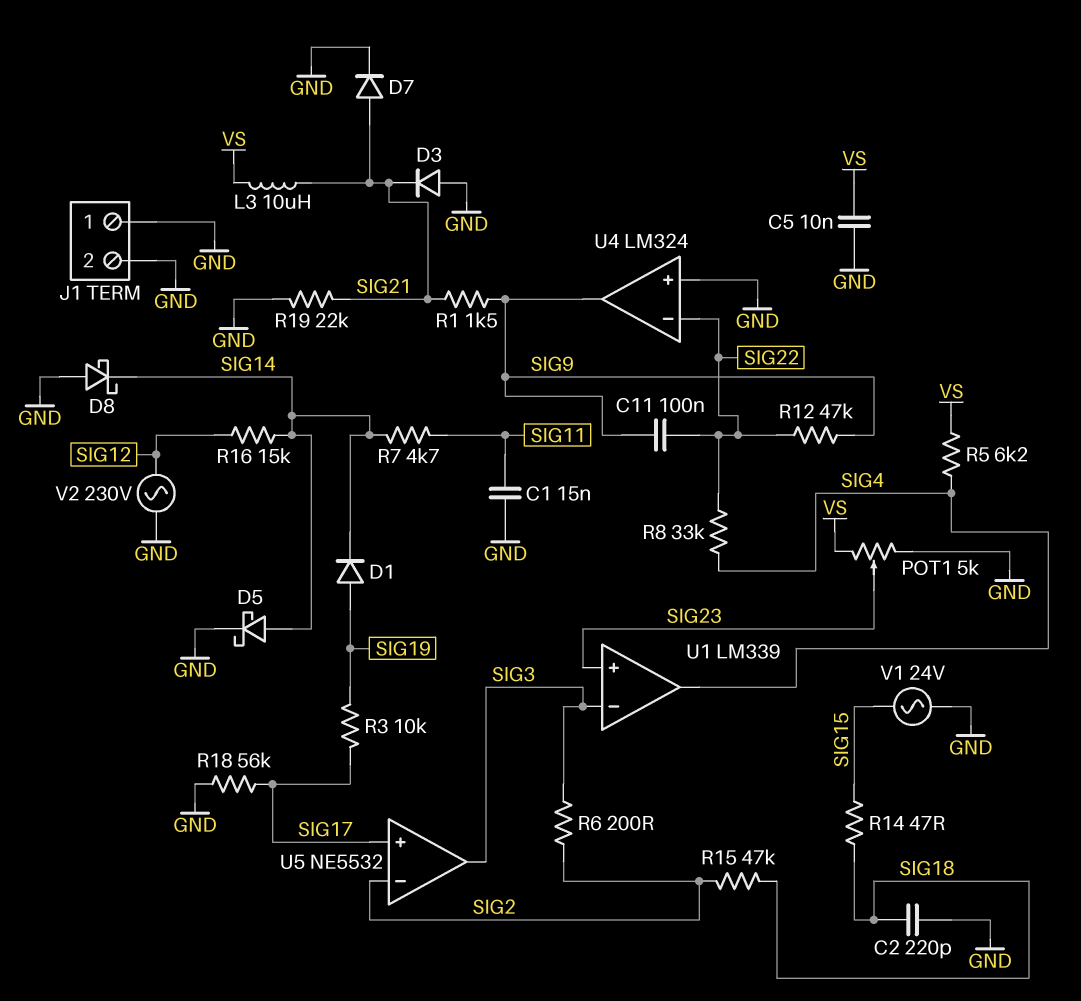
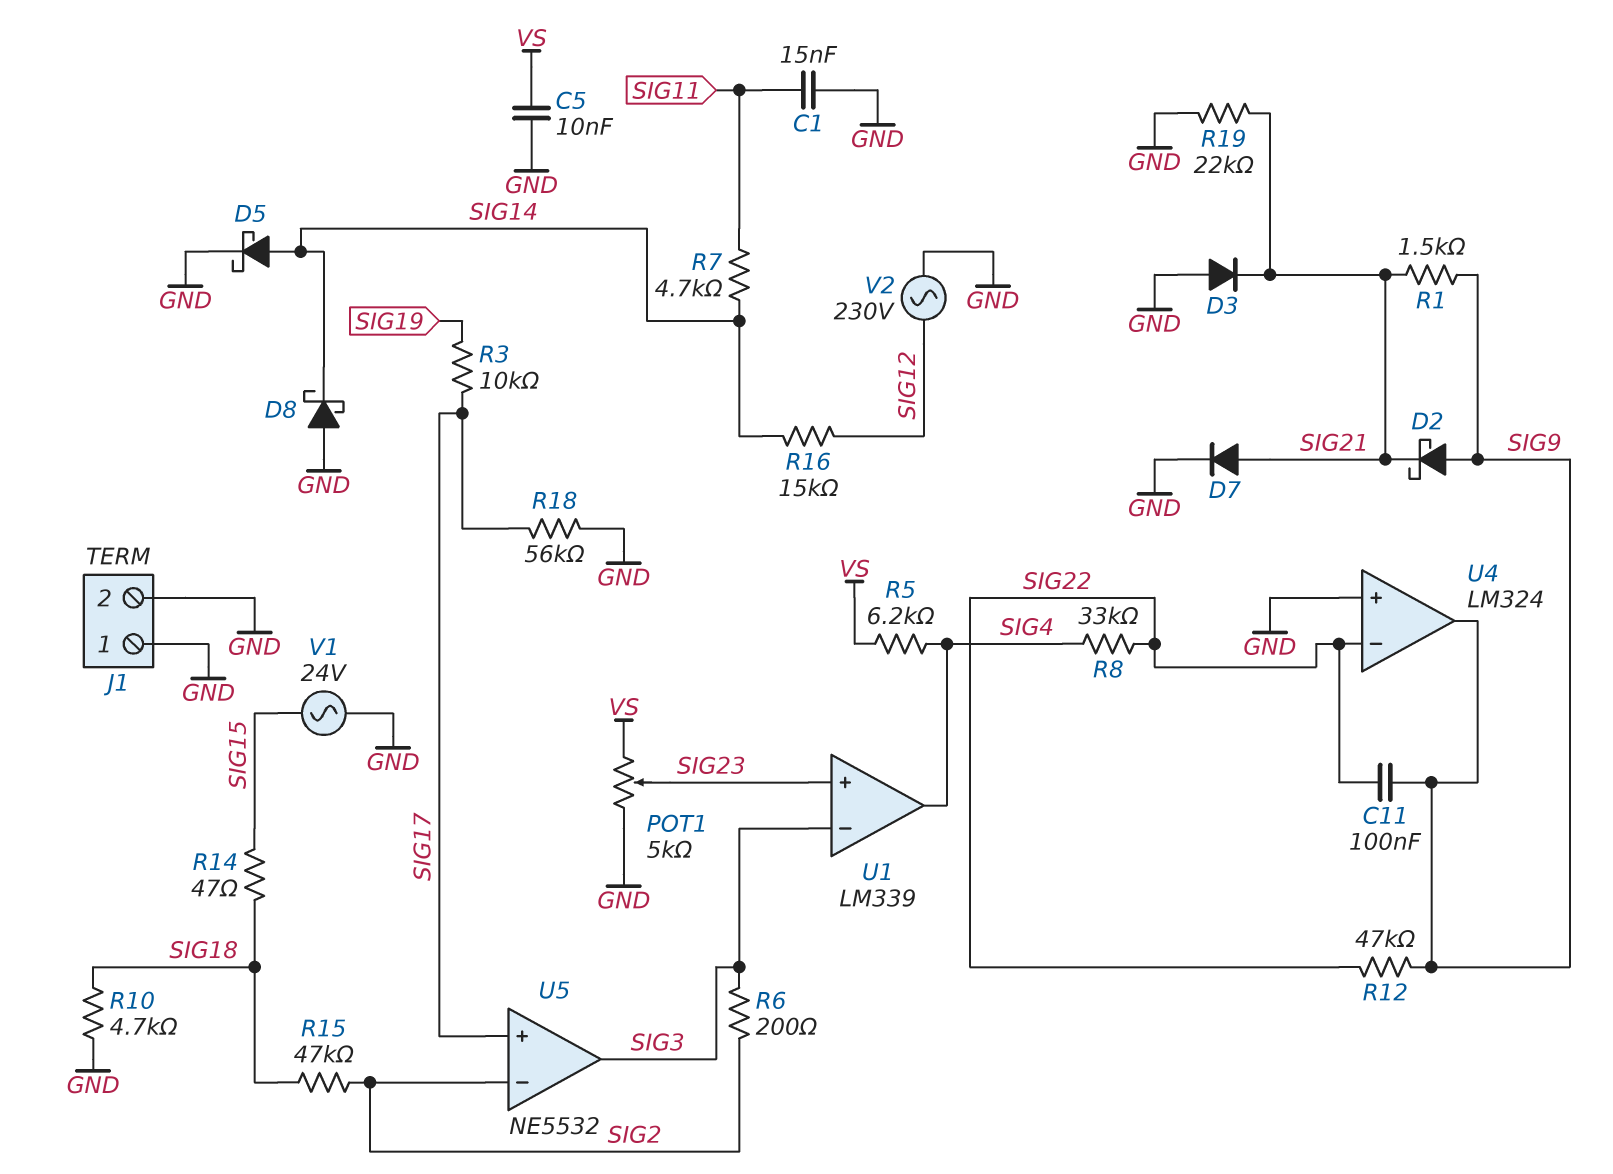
C2: 220pF (GND, SIG18) -> none
D1: diode (A SIG19, K SIG14) -> none
D2: none -> schottky (A SIG9, K SIG21)
L3: 10uH (SIG21, VS) -> none
R10: none -> 4.7k (GND, SIG18)

